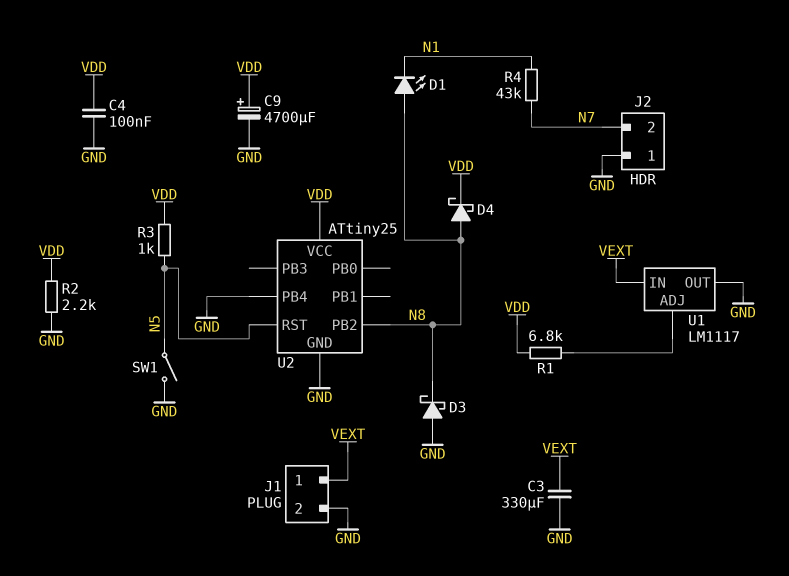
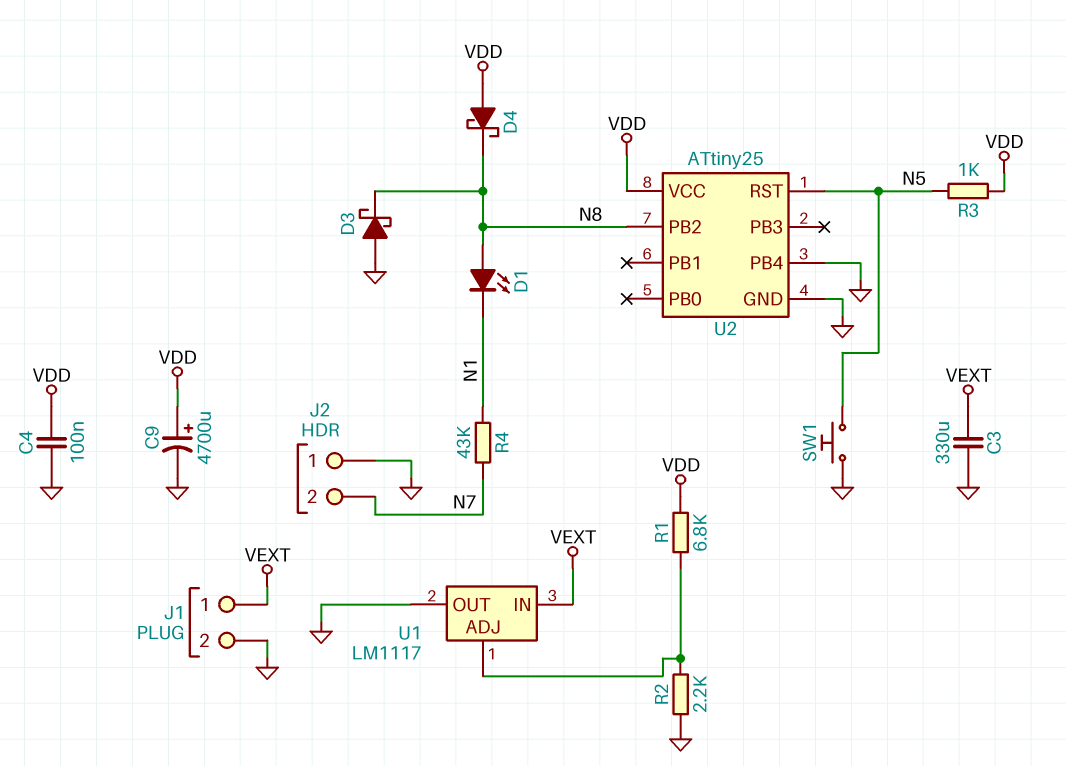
D4: schottky (A N8, K VDD) -> schottky (A VDD, K N8)
R2: 2.2k (GND, VDD) -> 2.2k (GND, U1/ADJ)
SW1: switch (GND, N5) -> button (GND, N5)

